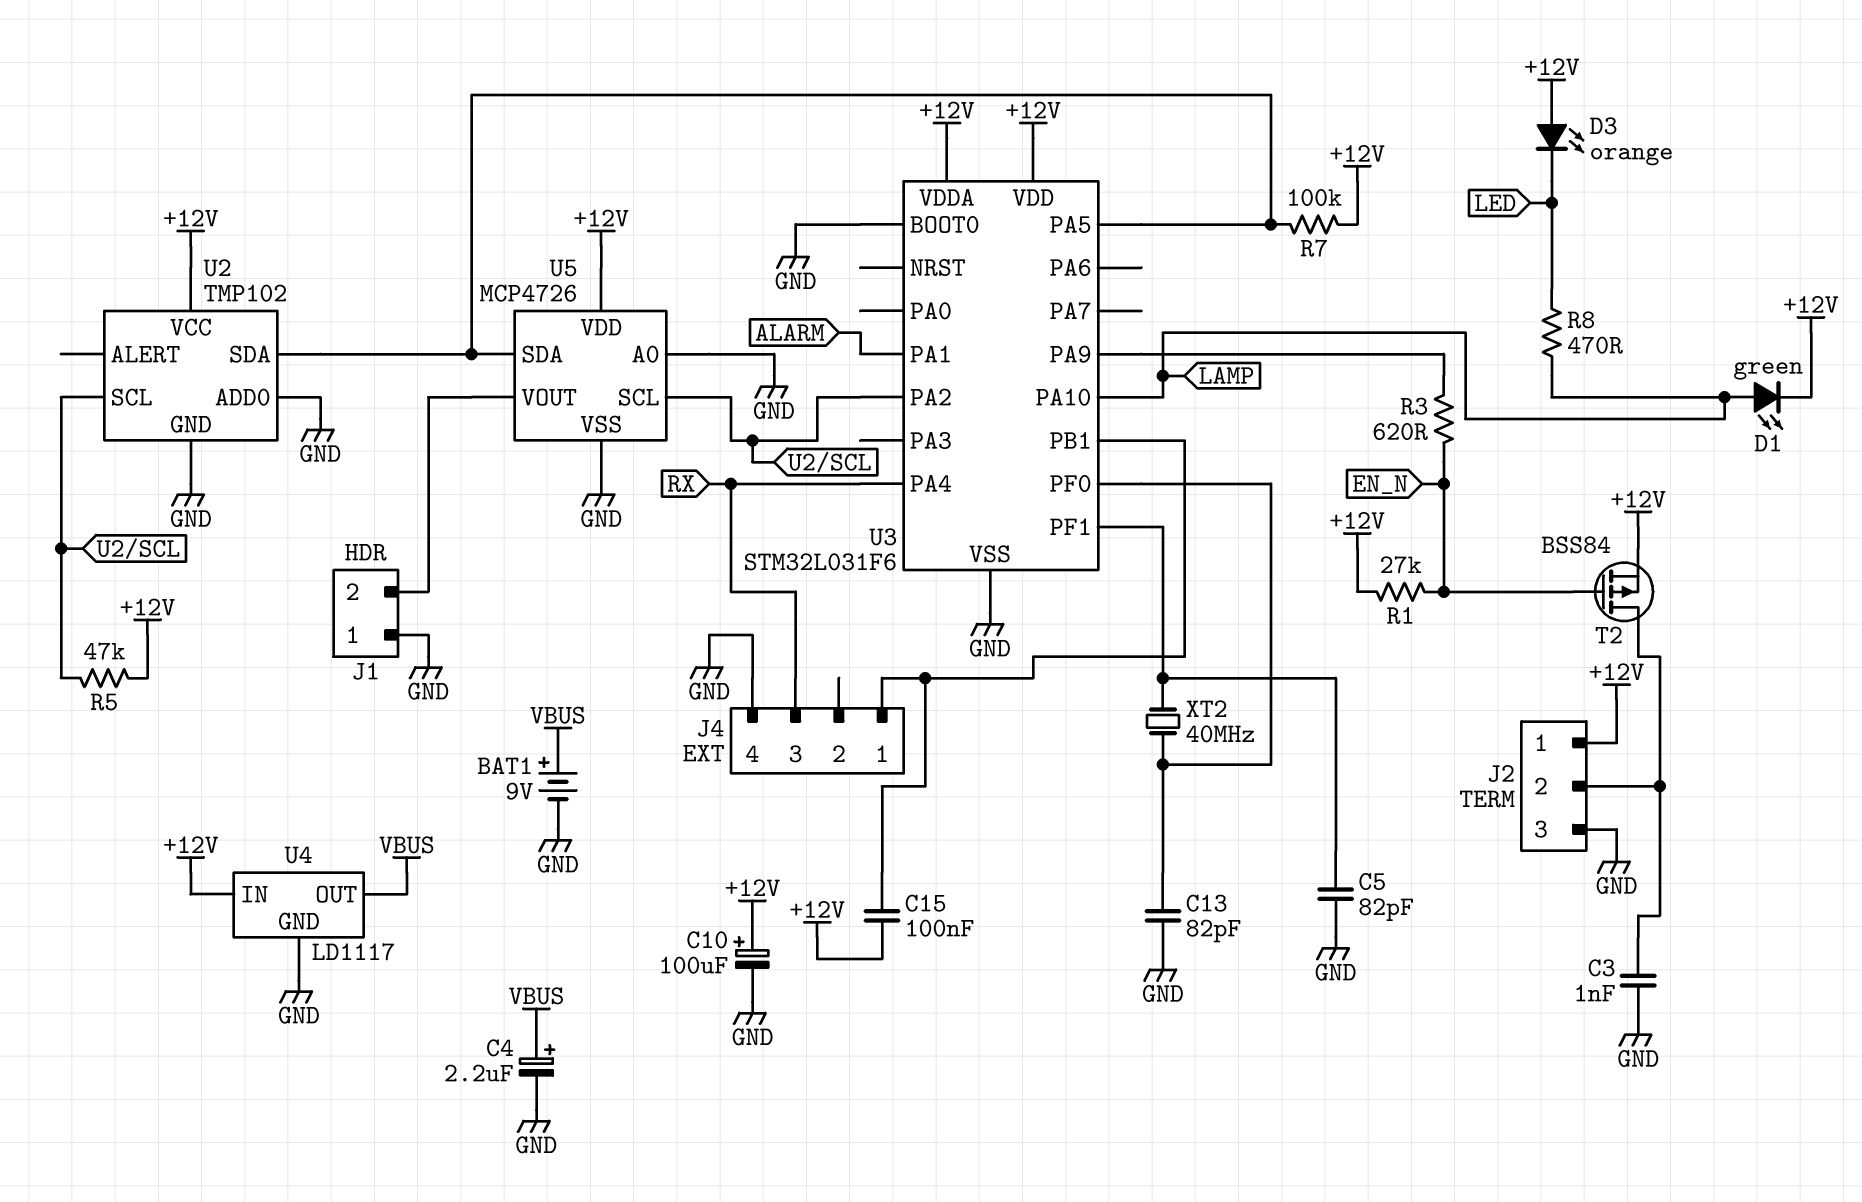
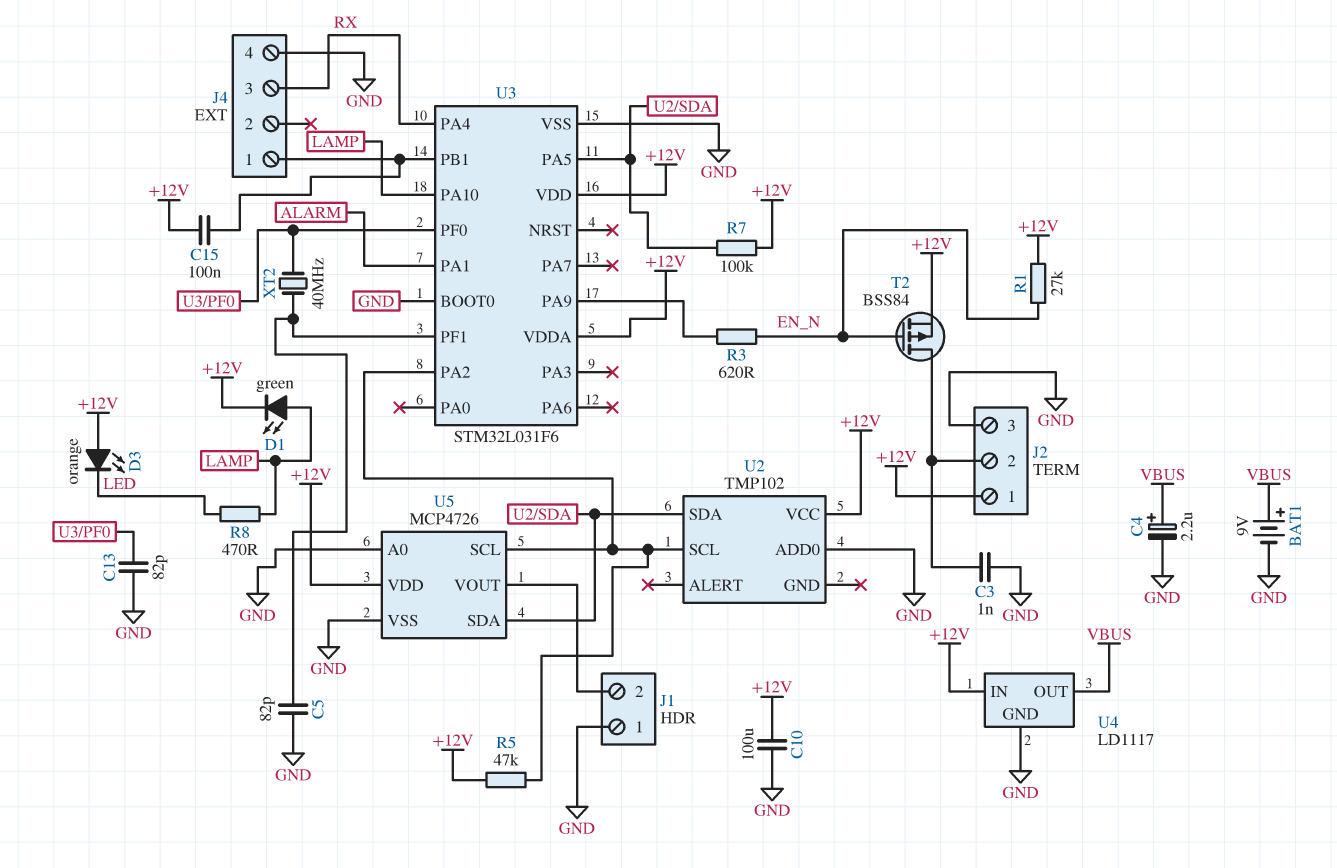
C10: 100uF (plus +12V, minus GND) -> 100uF (+12V, GND)
U2 pin GND: GND -> none

